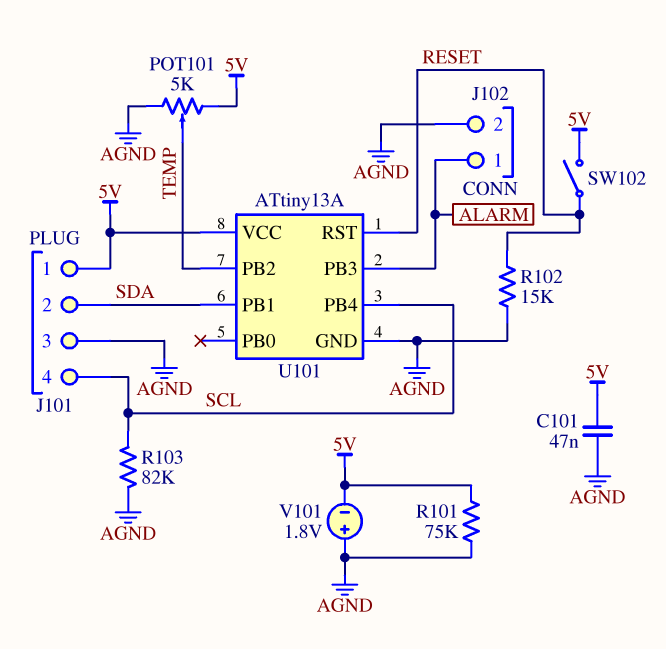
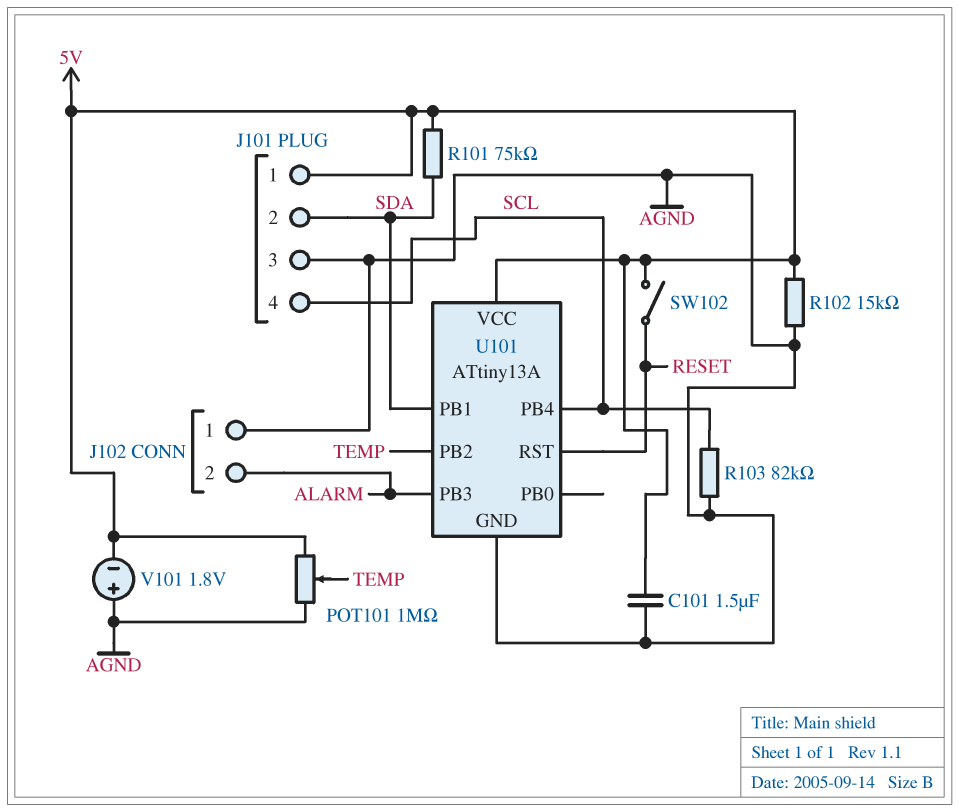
C101: 47nF (5V, AGND) -> 1.5uF (5V, AGND)
J102 pin 1: ALARM -> AGND
J102 pin 2: AGND -> ALARM
POT101: 5k (5V, AGND, wiper TEMP) -> 1M (5V, AGND, wiper TEMP)
R101: 75k (5V, AGND) -> 75k (5V, SDA)
R102: 15k (AGND, RESET) -> 15k (5V, AGND)

